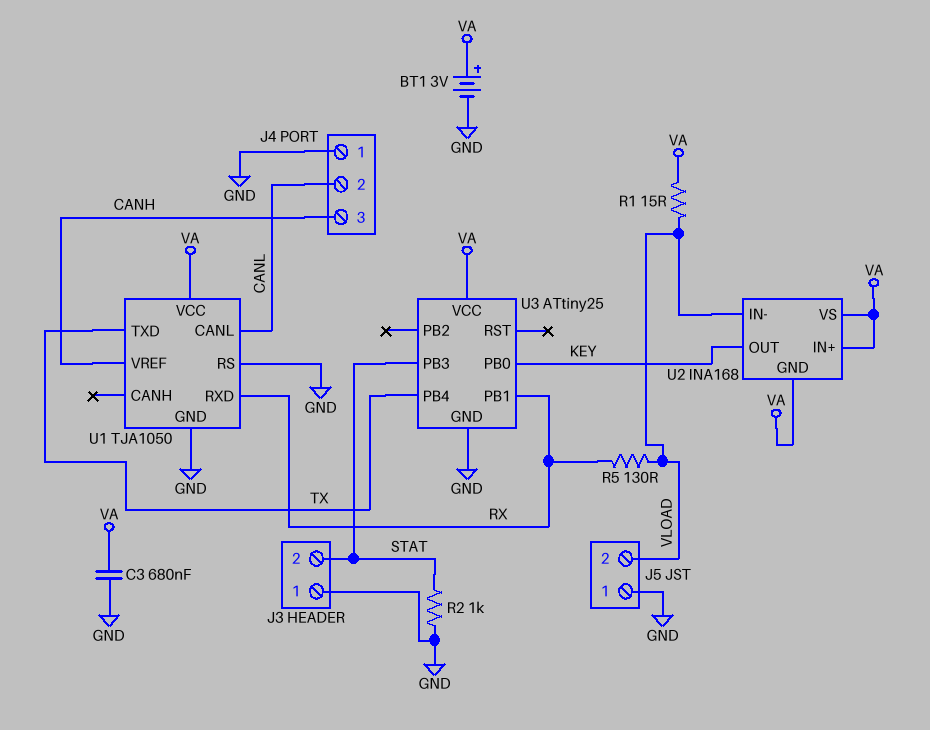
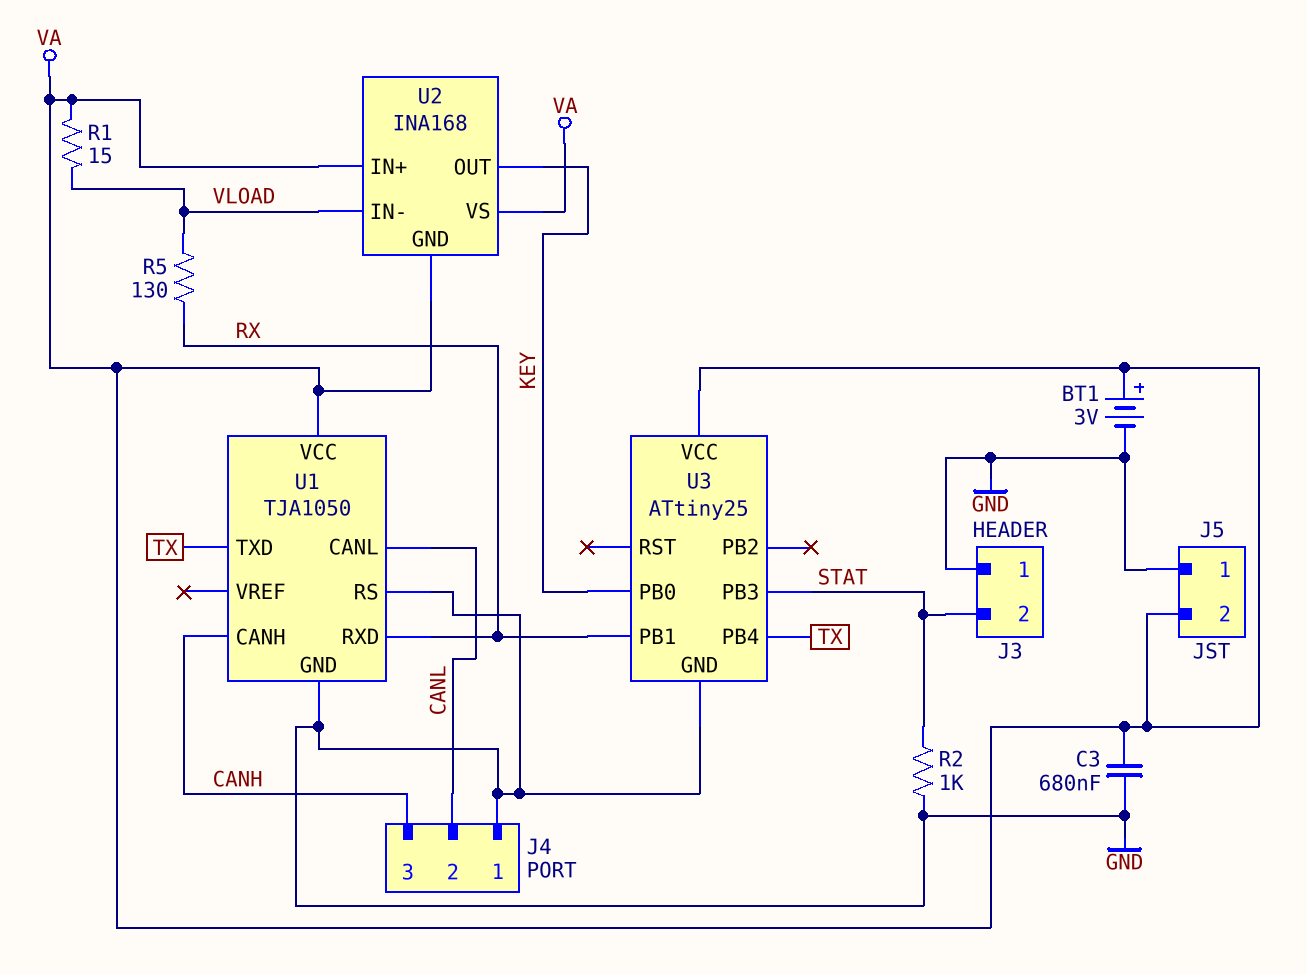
J5 pin 2: VLOAD -> VA
U1 pin CANH: none -> CANH
U1 pin VREF: CANH -> none

